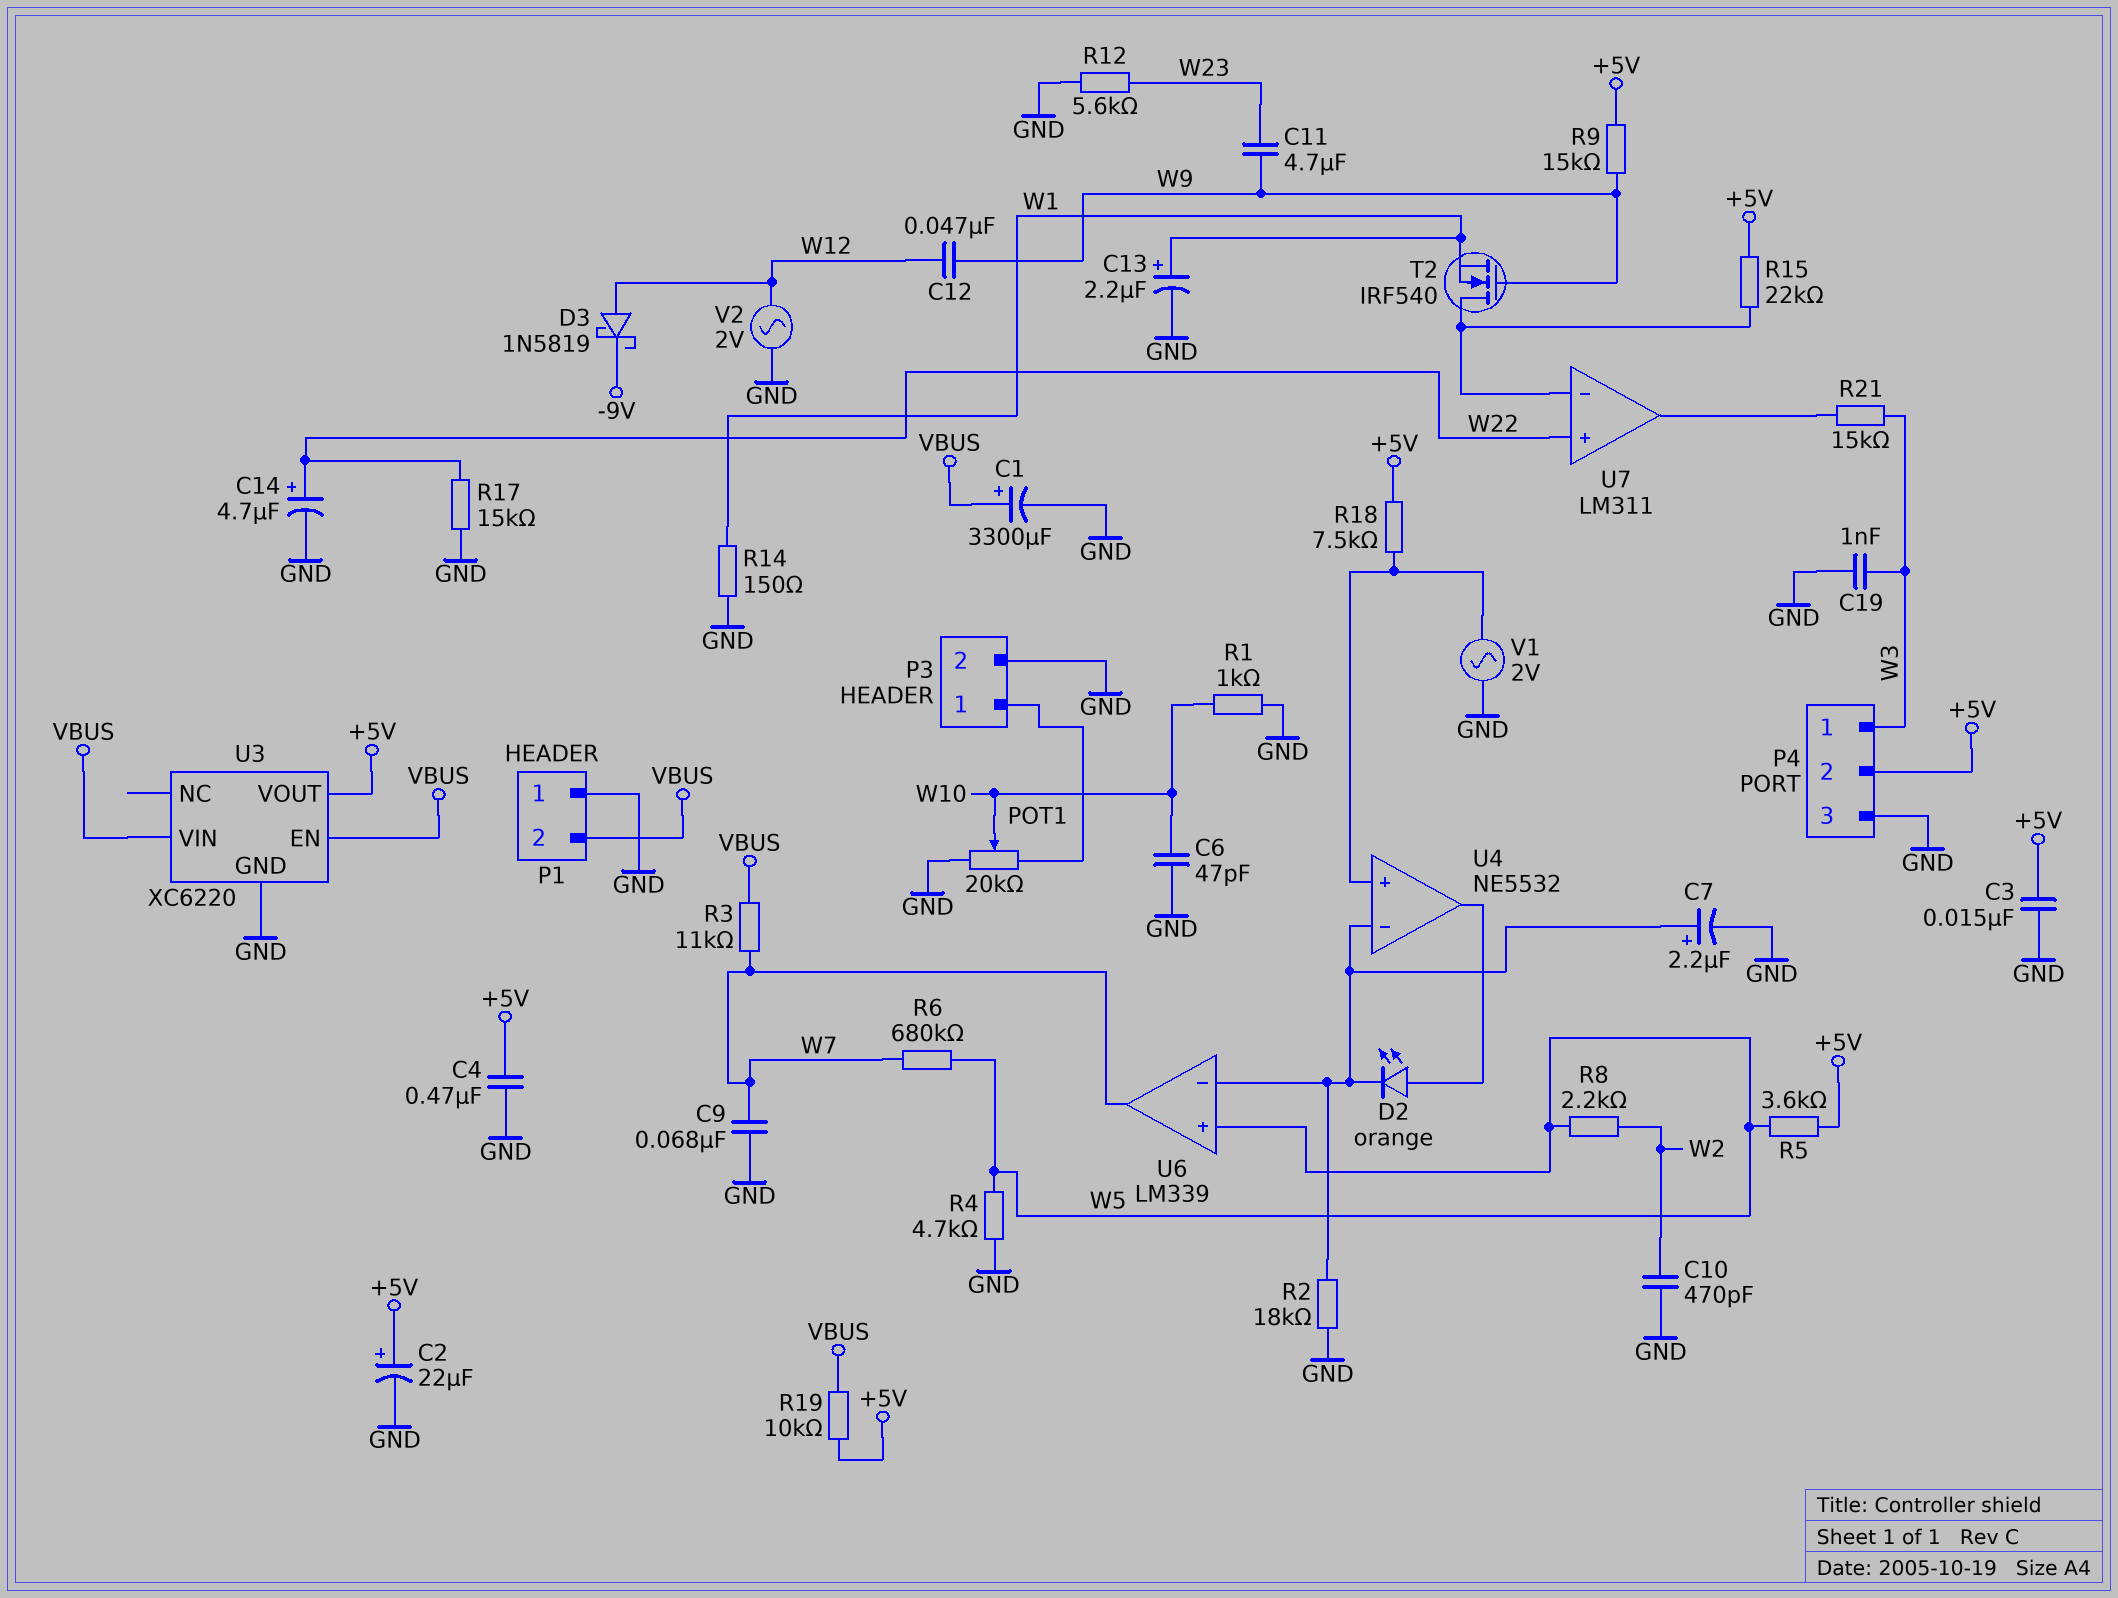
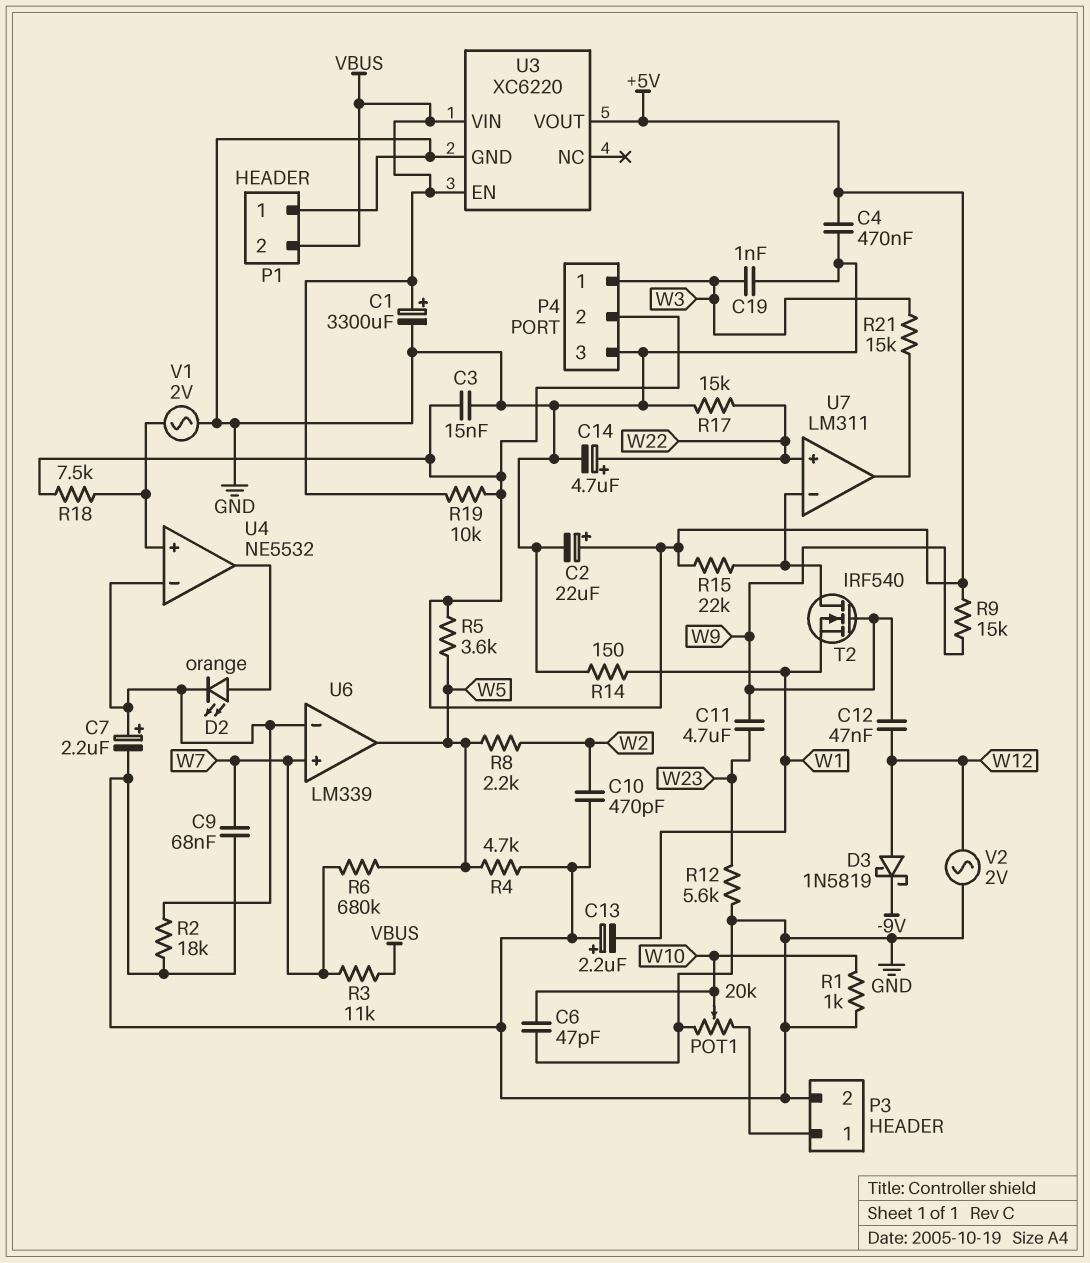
C13: 2.2uF (plus W1, minus GND) -> 2.2uF (plus GND, minus W1)
U6 pin in+: W5 -> W7
U6 pin out: W7 -> W5

